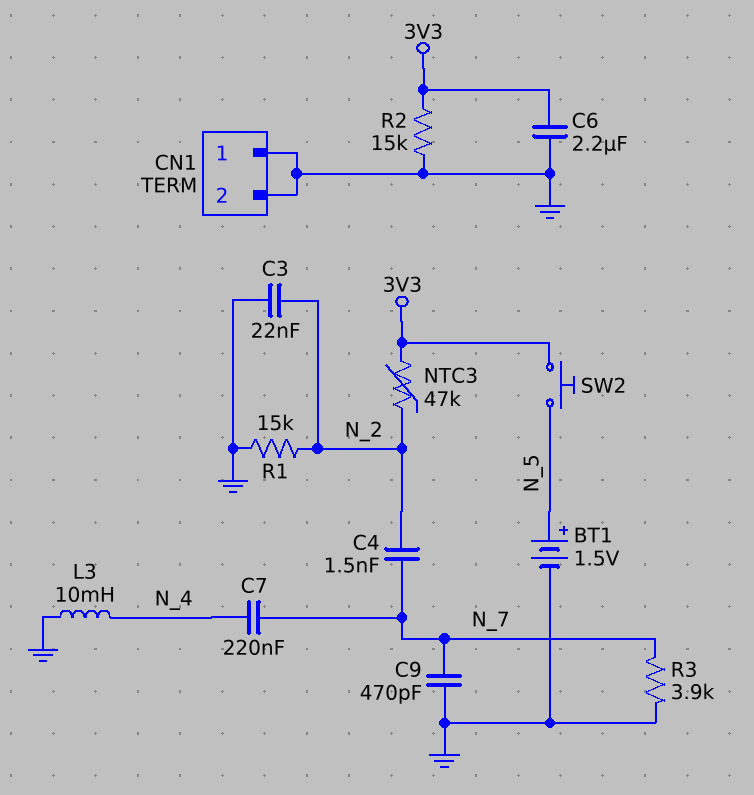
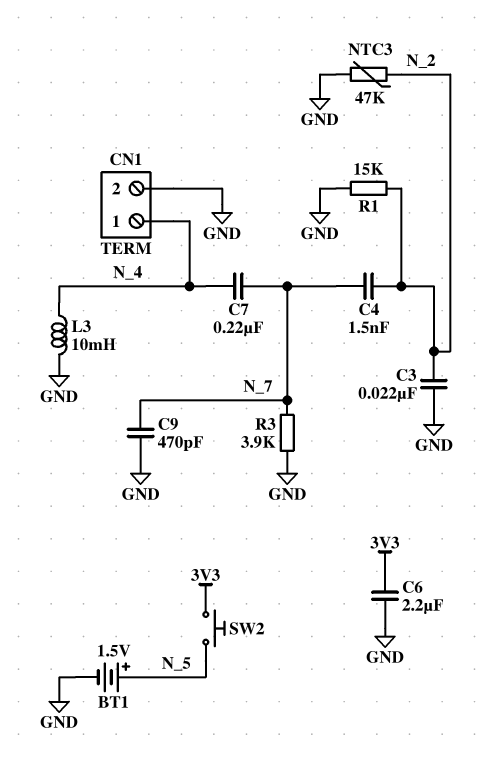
CN1 pin 1: GND -> N_4
NTC3: 47k (3V3, N_2) -> 47k (GND, N_2)
R2: 15k (3V3, GND) -> none

